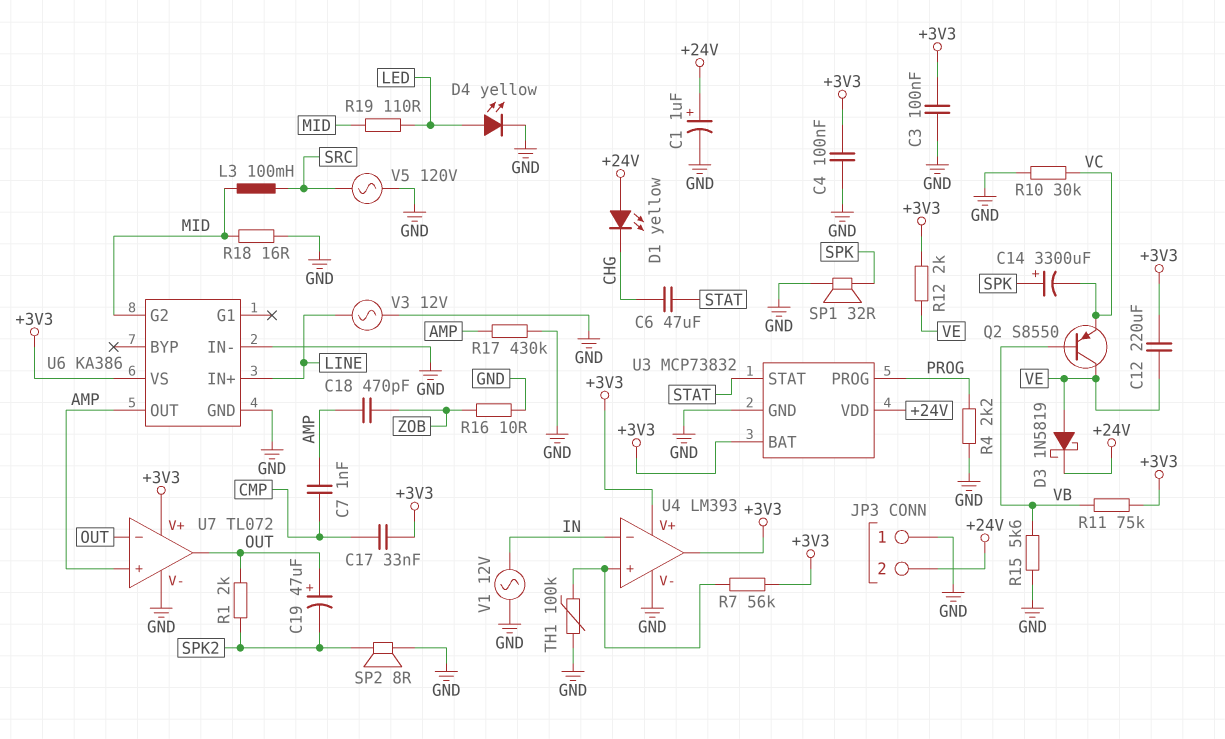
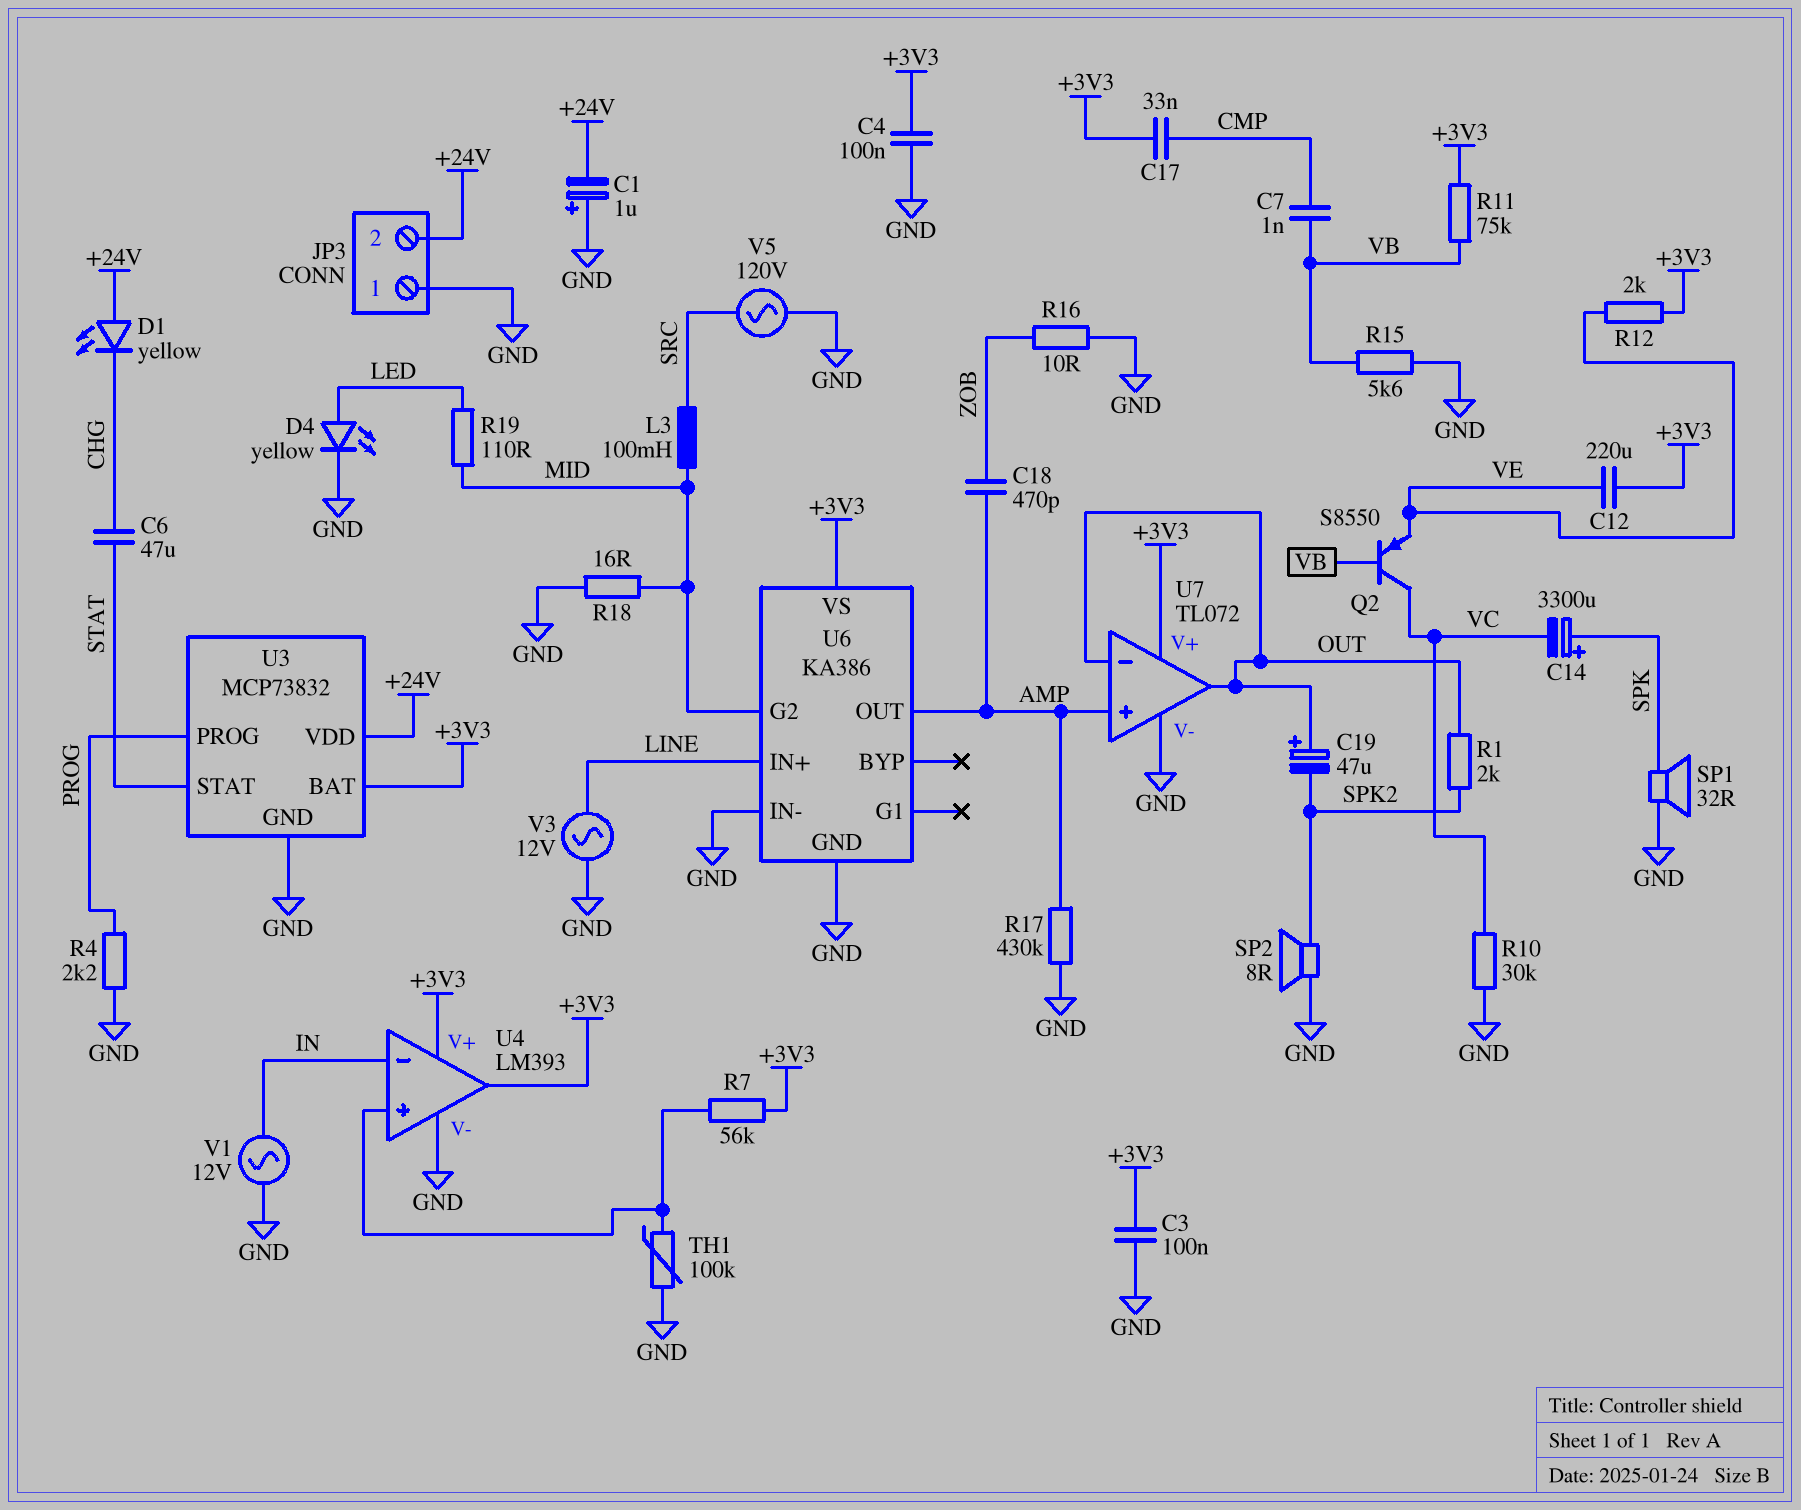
C1: 1uF (plus +24V, minus GND) -> 1uF (plus GND, minus +24V)
C7: 1nF (AMP, CMP) -> 1nF (CMP, VB)
D3: schottky 1N5819 (A VE, K +24V) -> none
Q2: PNP S8550 (B VB, C VE, E VC) -> PNP S8550 (B VB, C VC, E VE)

